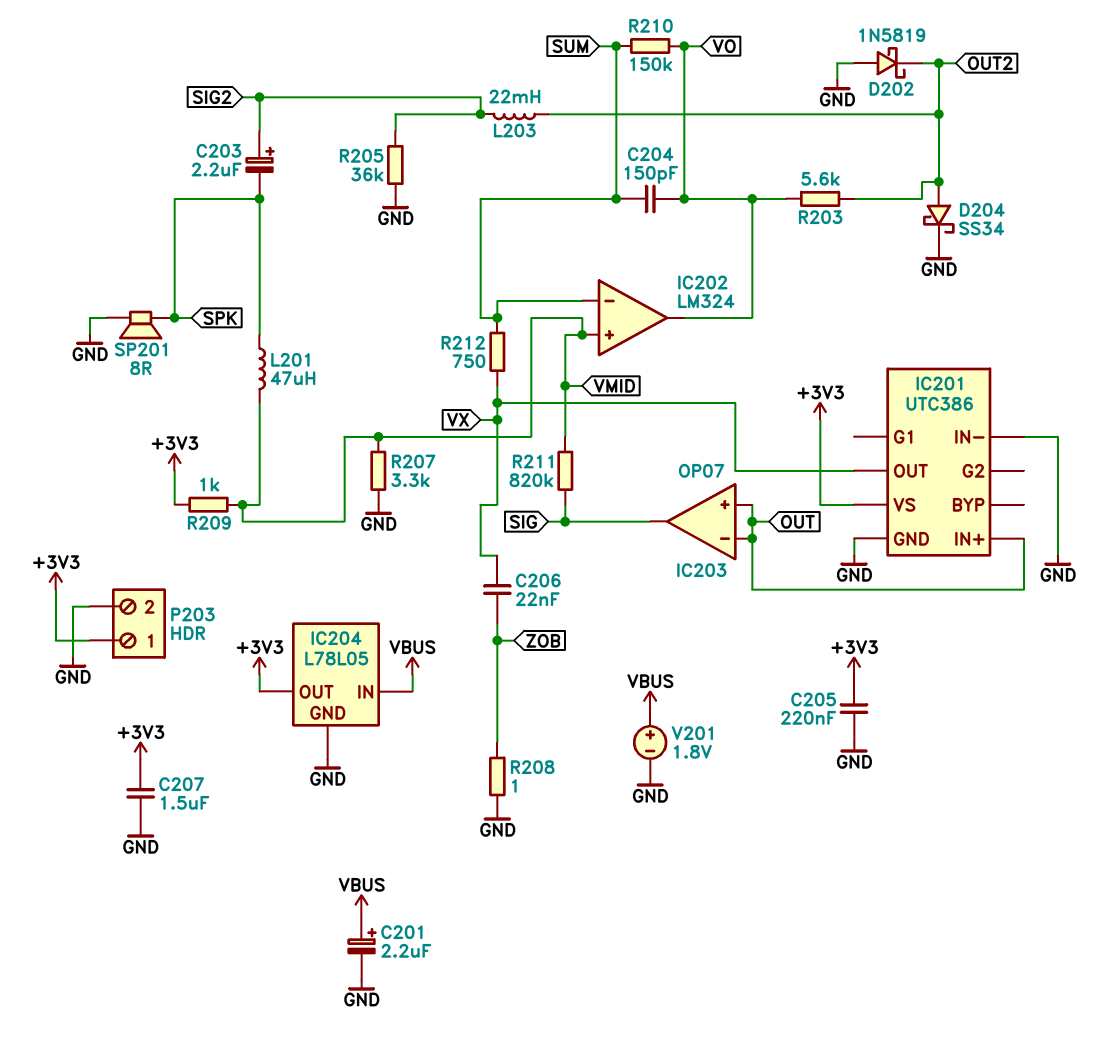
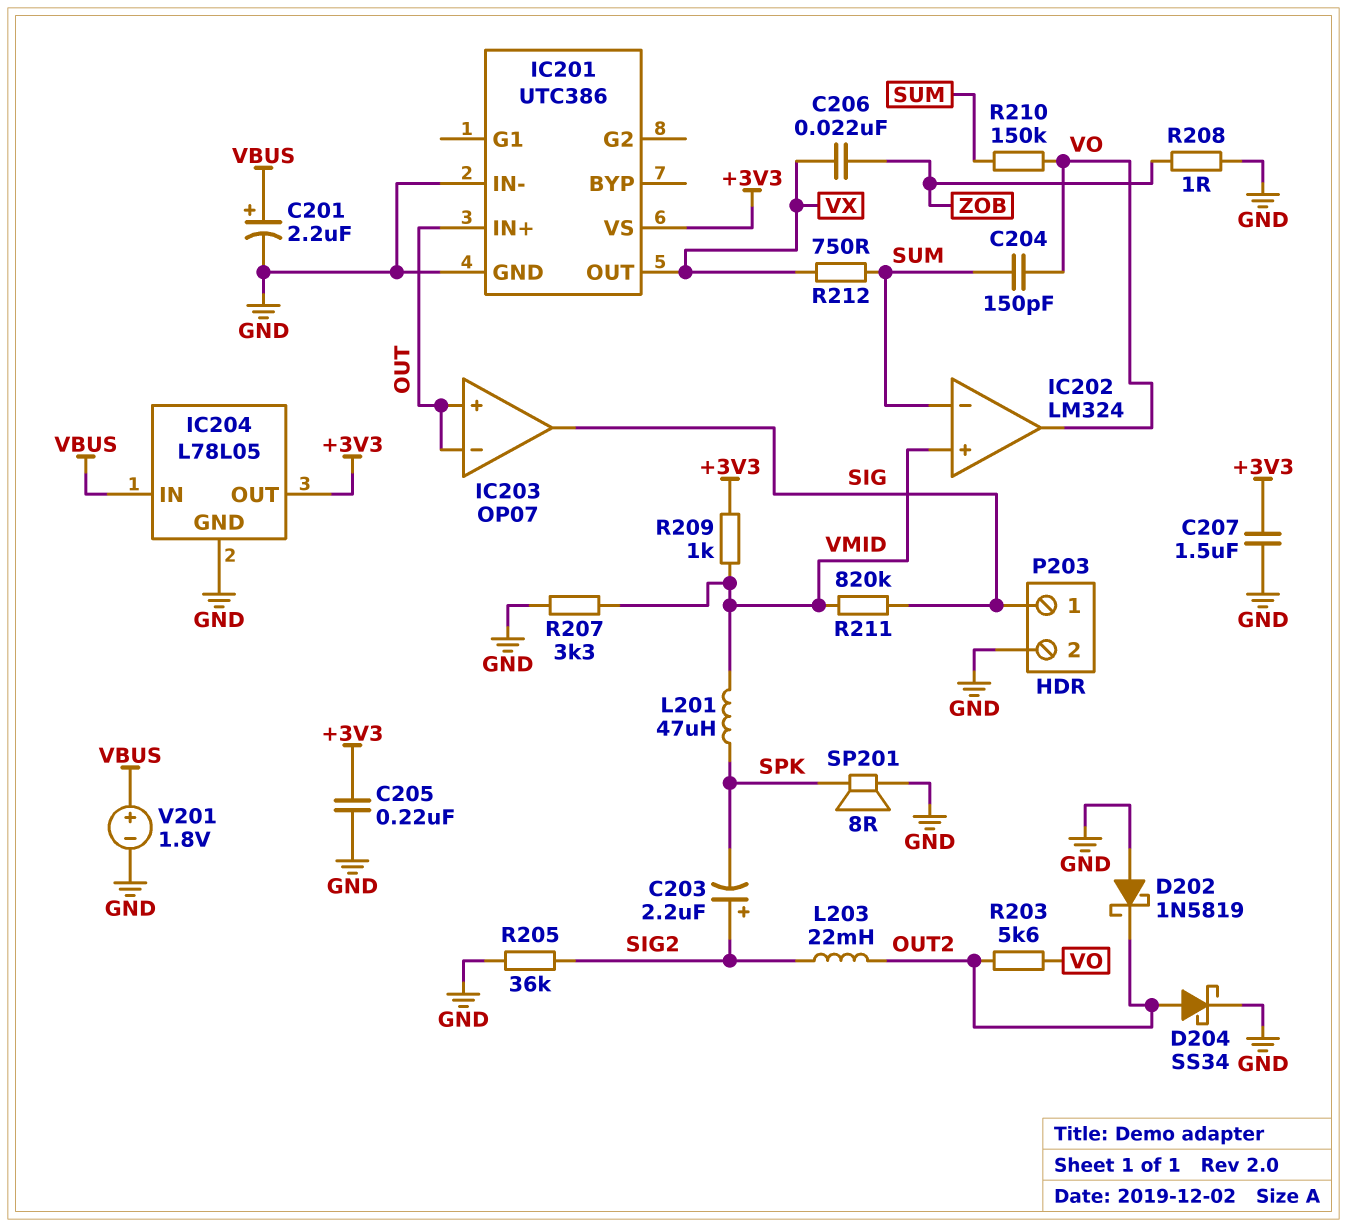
P203 pin 1: +3V3 -> SIG

